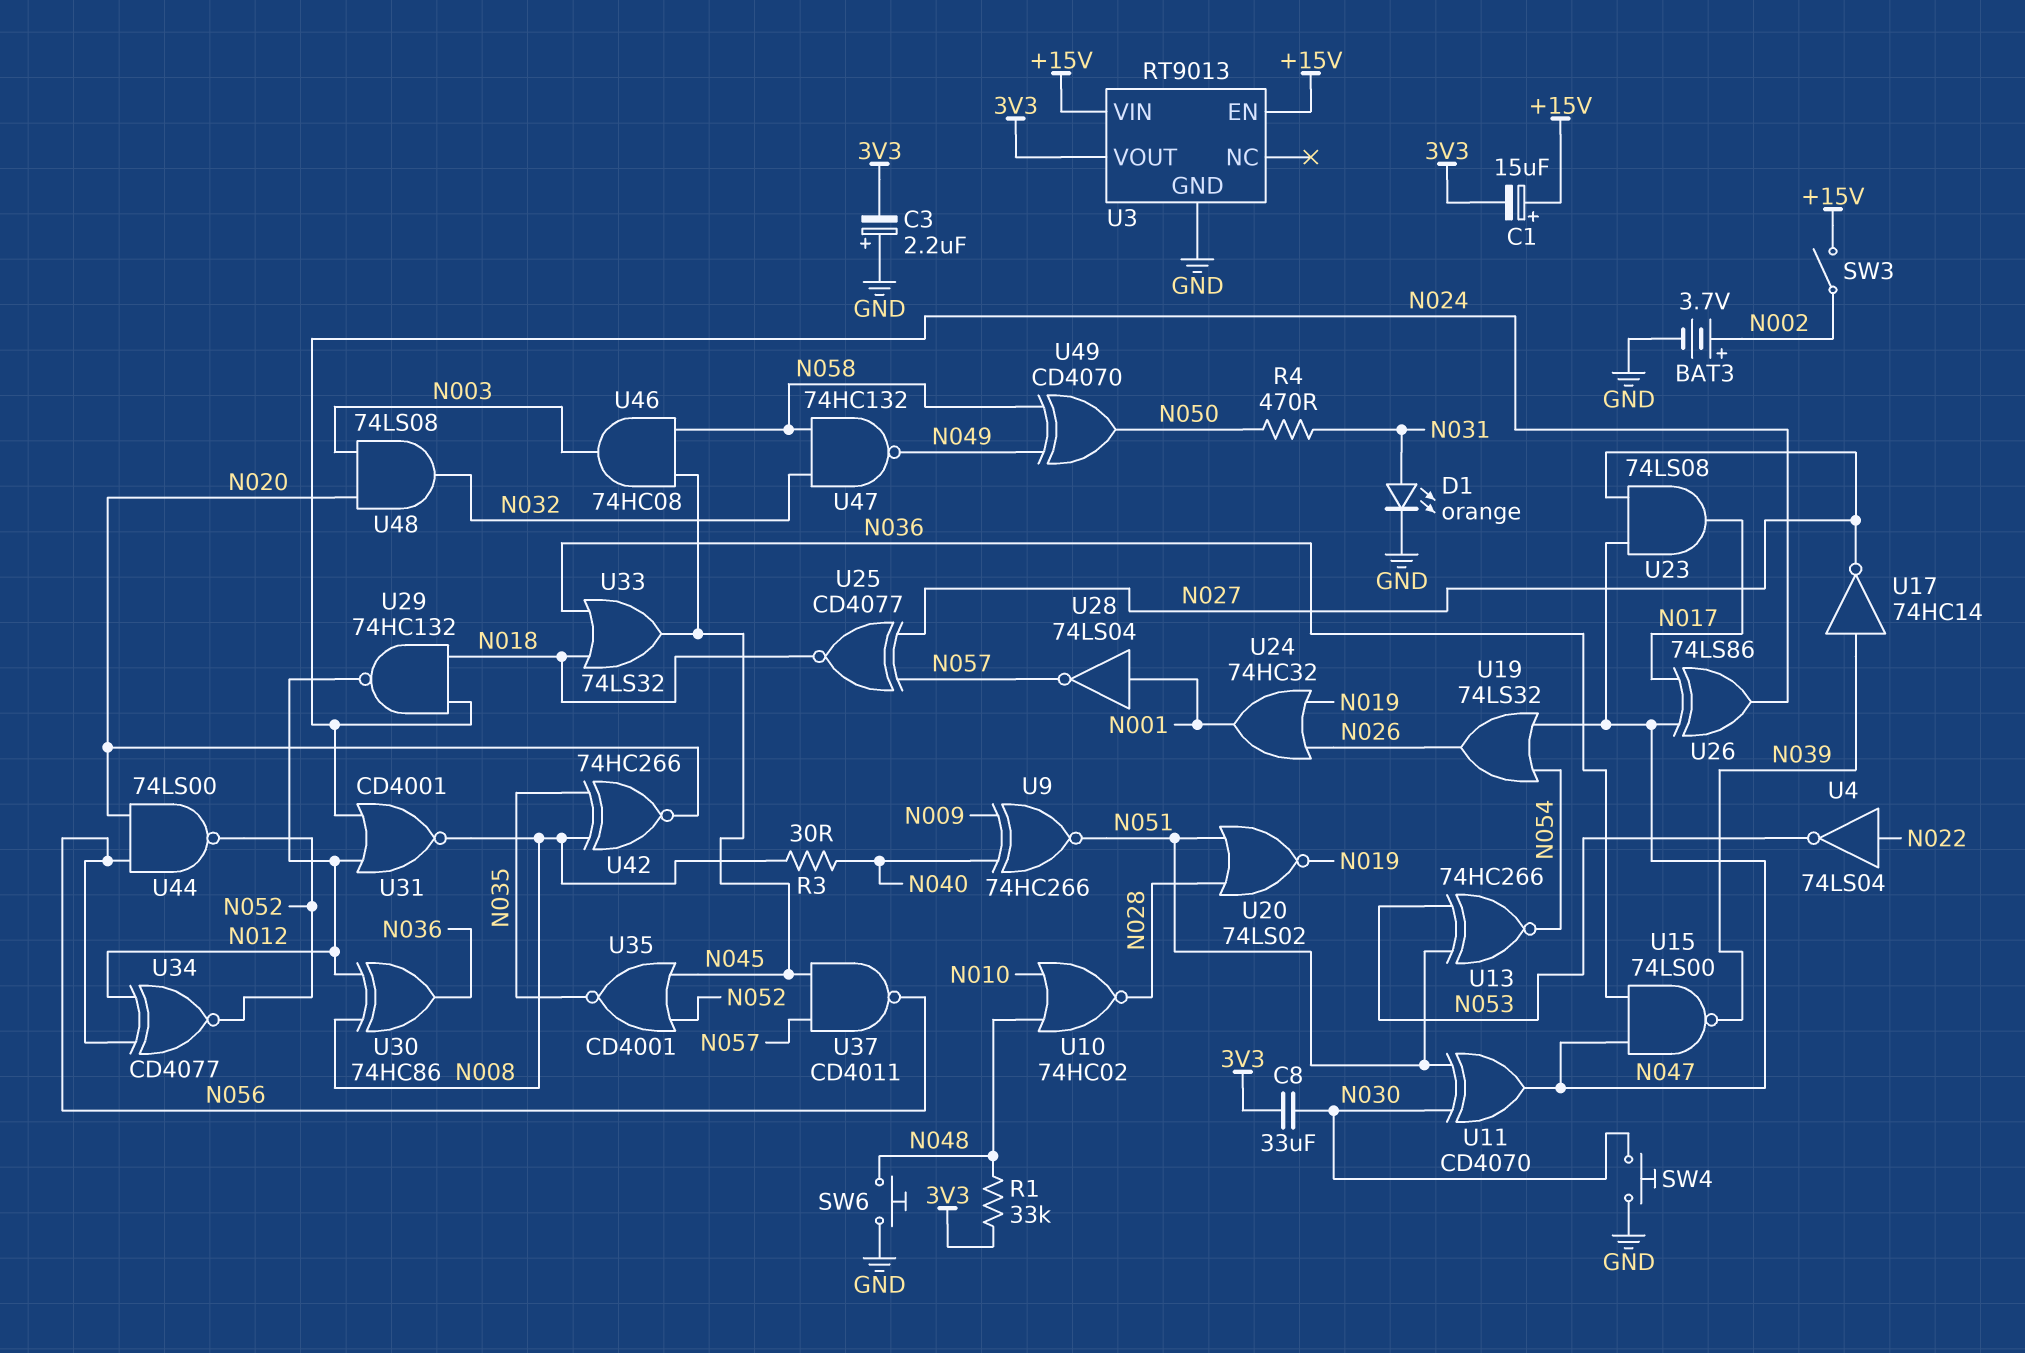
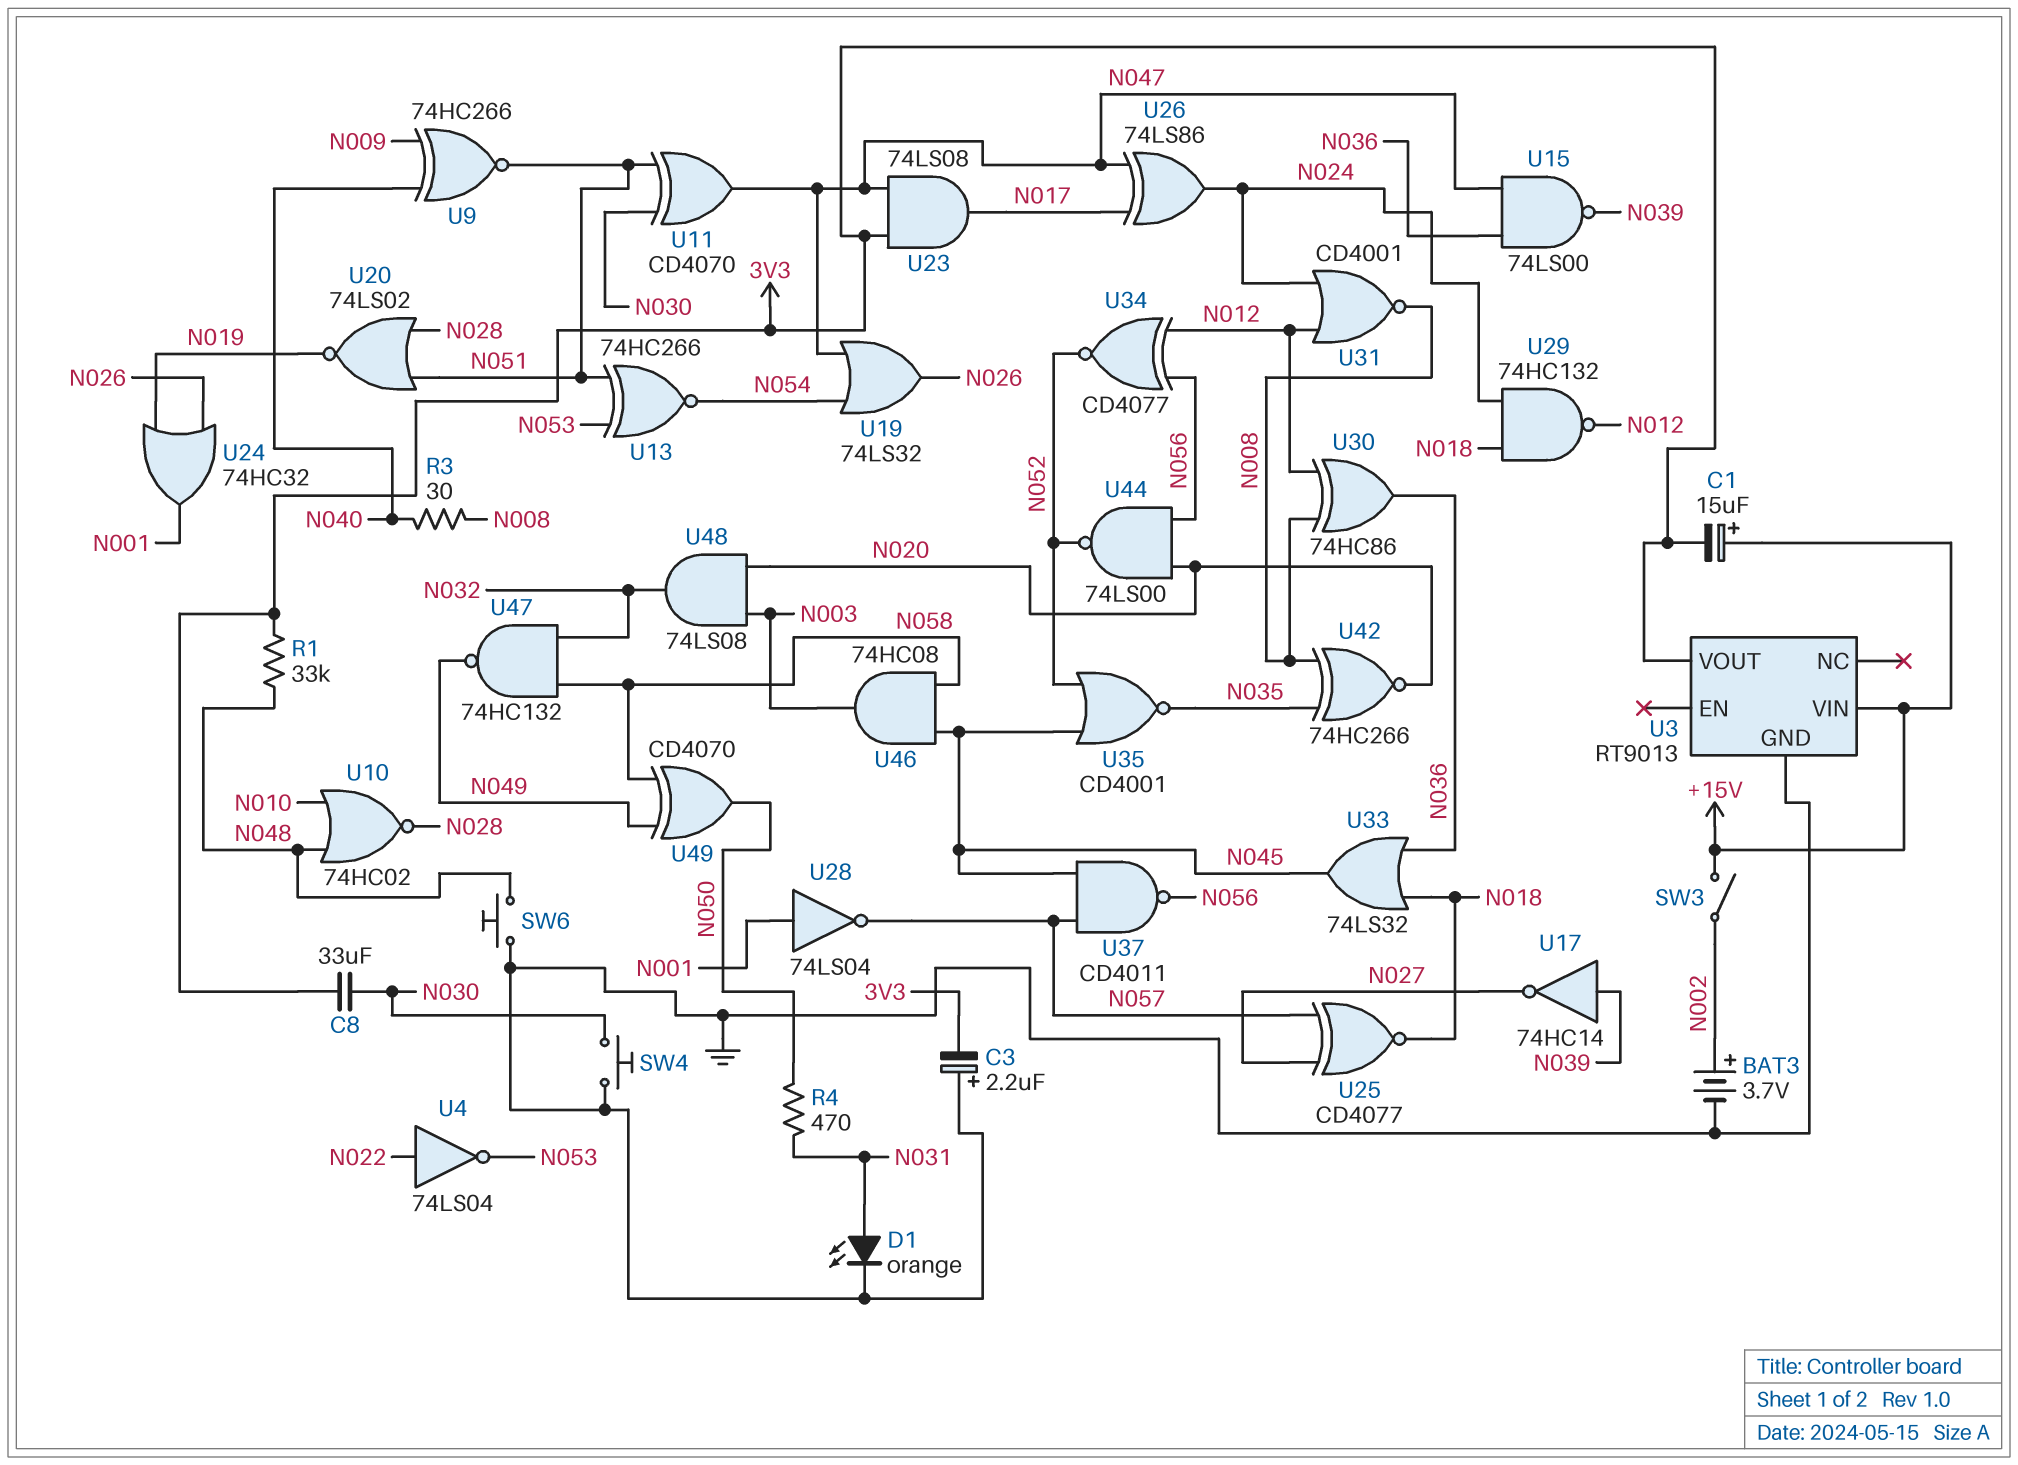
U3 pin EN: +15V -> none
U23: AND 74LS08 (in N027, in N047, out N017) -> AND 74LS08 (in 3V3, in N047, out N017)

